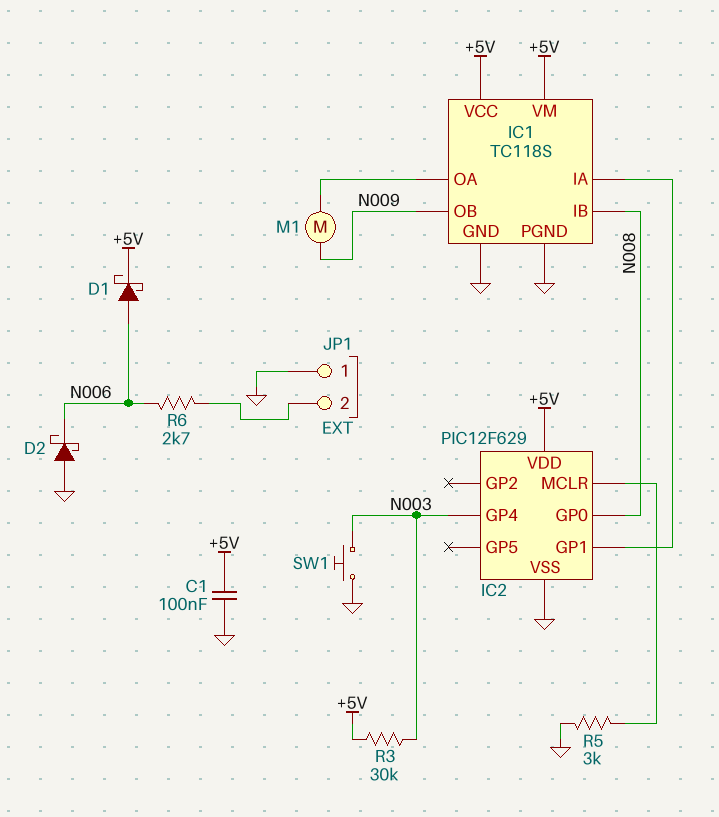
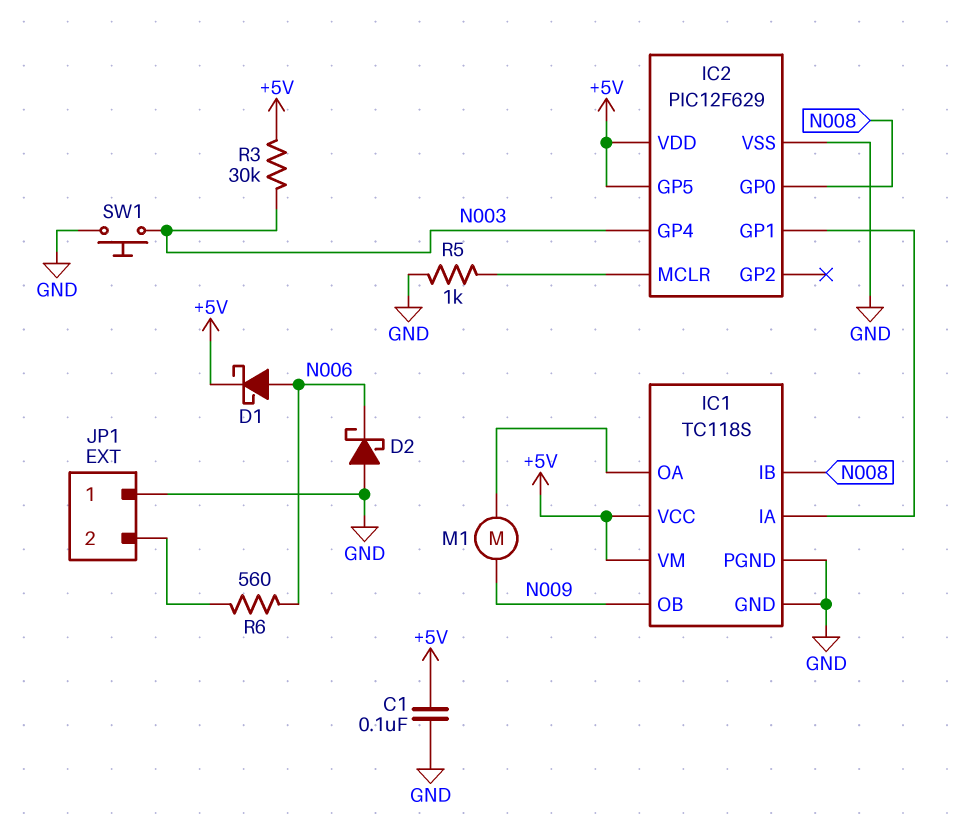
IC2 pin GP5: none -> +5V
R5: 3k (GND, IC2/MCLR) -> 1k (GND, IC2/MCLR)
R6: 2.7k (JP1/2, N006) -> 560 (JP1/2, N006)

